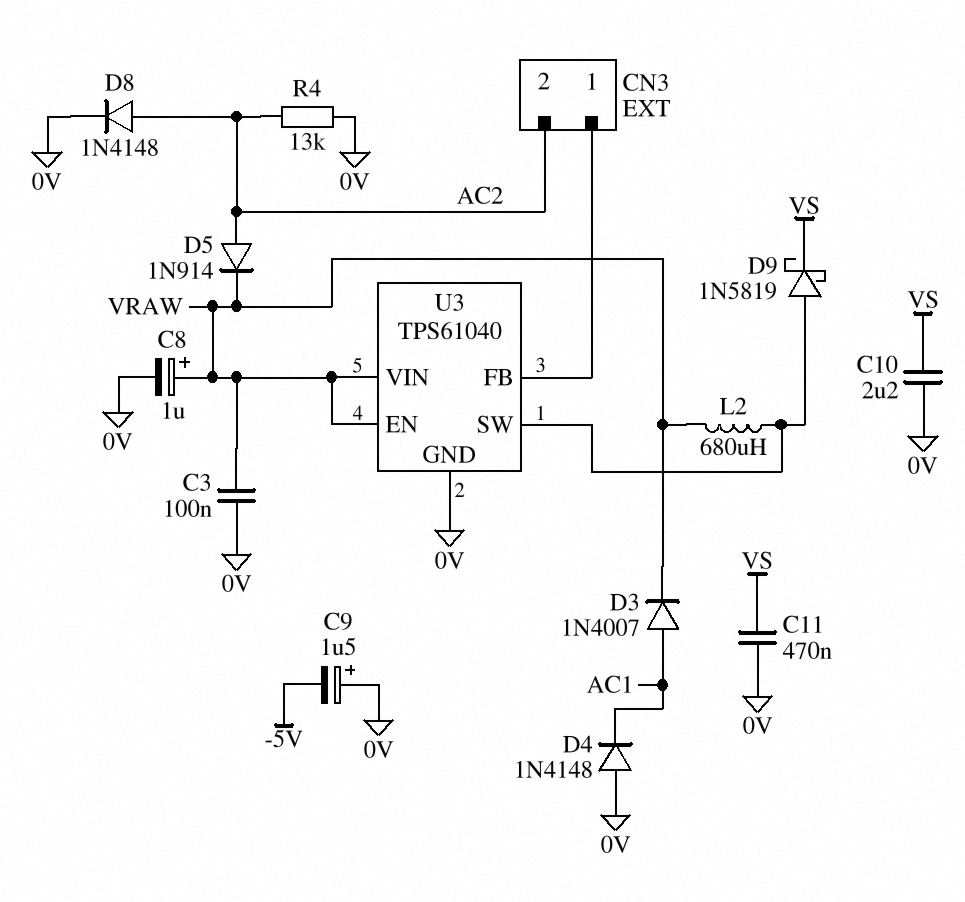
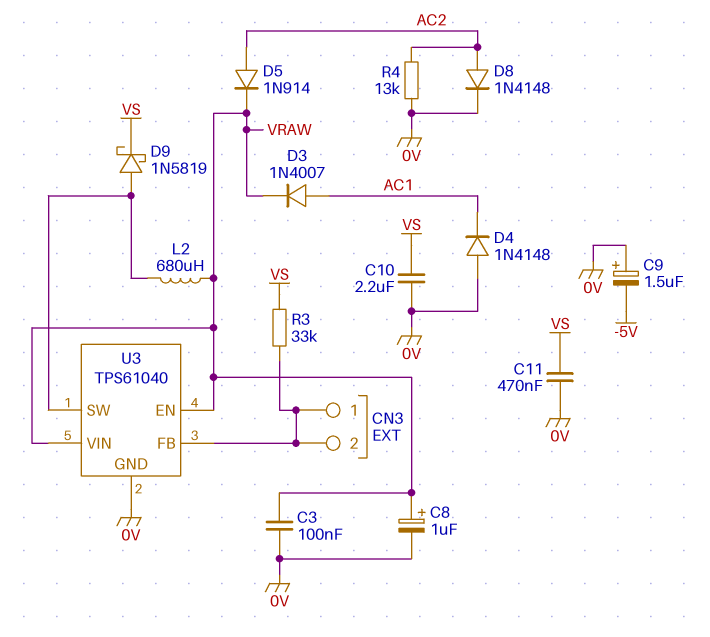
CN3 pin 2: AC2 -> CN3/1
R3: none -> 33k (CN3/1, VS)

